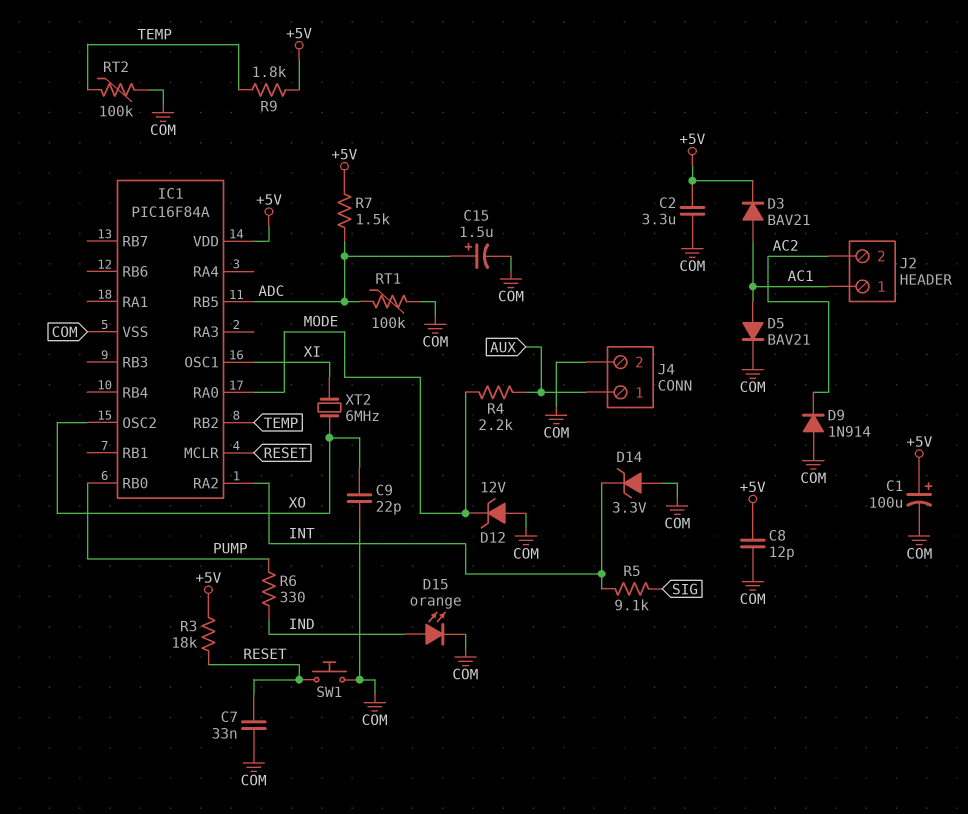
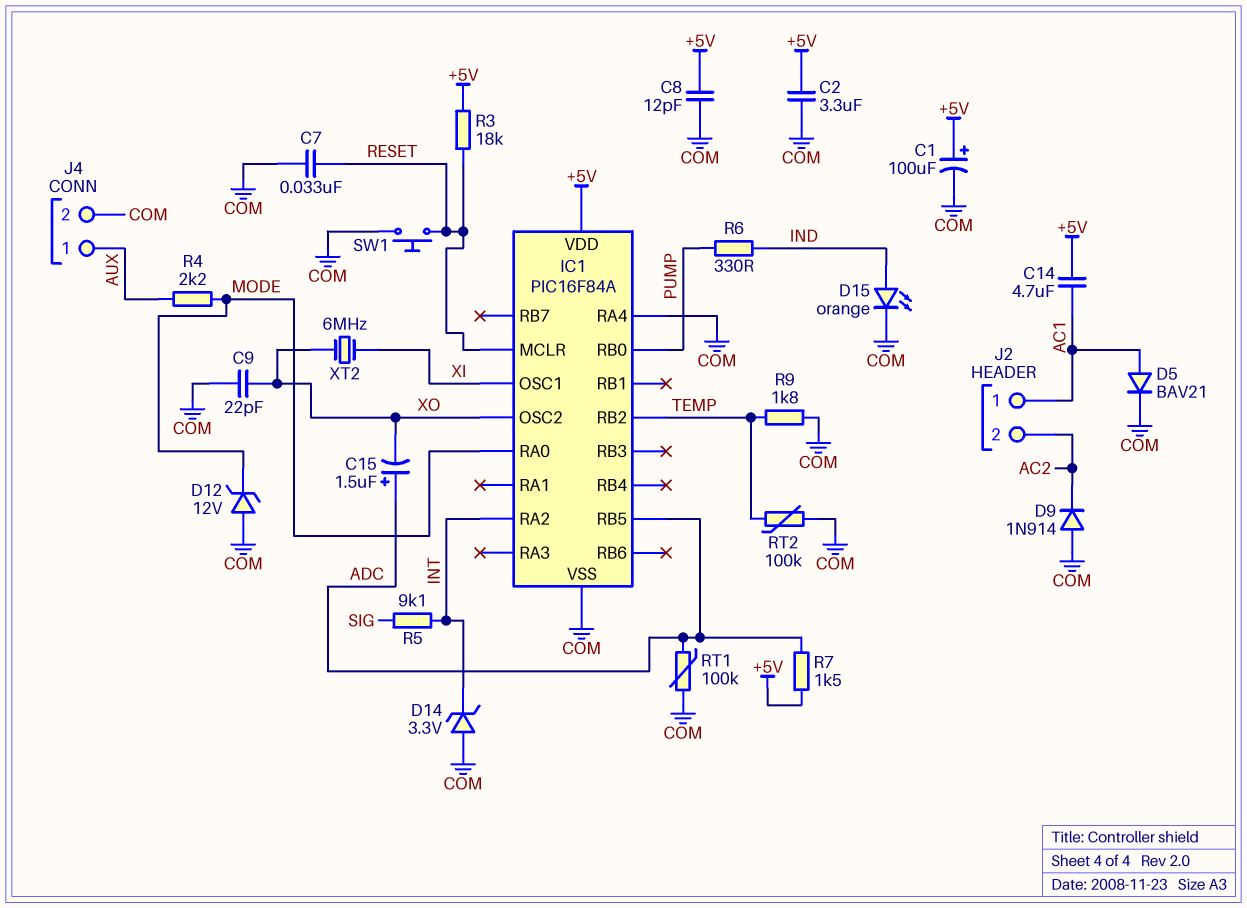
C14: none -> 4.7uF (+5V, AC1)
C15: 1.5uF (plus ADC, minus COM) -> 1.5uF (plus ADC, minus XO)
D3: diode BAV21 (A AC1, K +5V) -> none
IC1 pin RA4: none -> COM
R9: 1.8k (+5V, TEMP) -> 1.8k (COM, TEMP)

